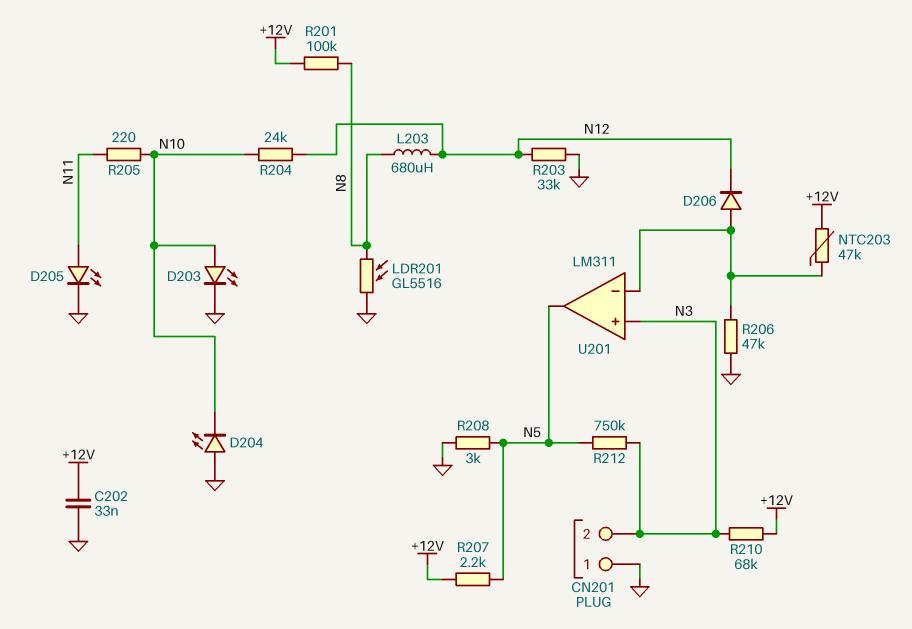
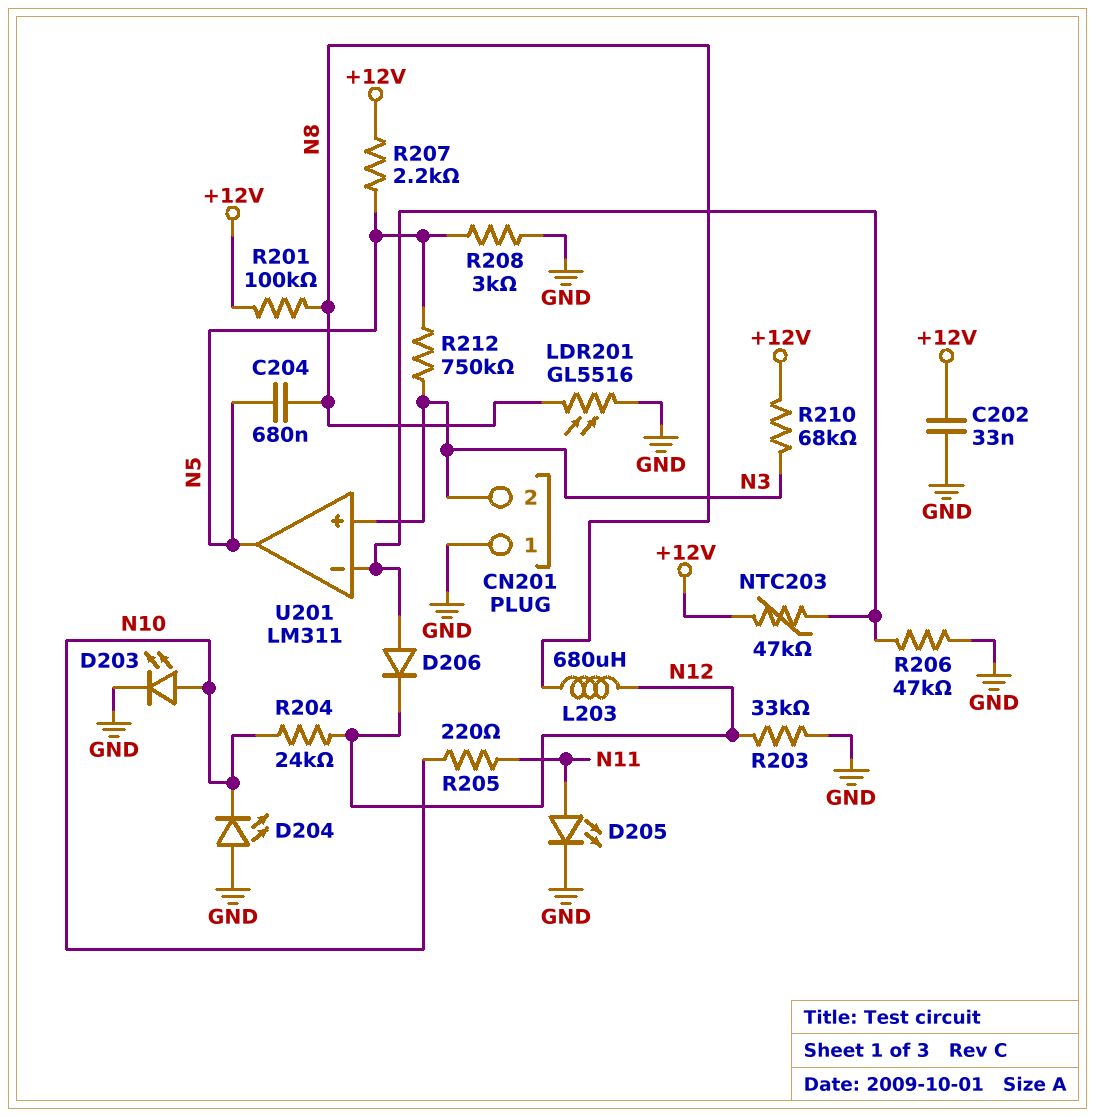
C204: none -> 680nF (N5, N8)

